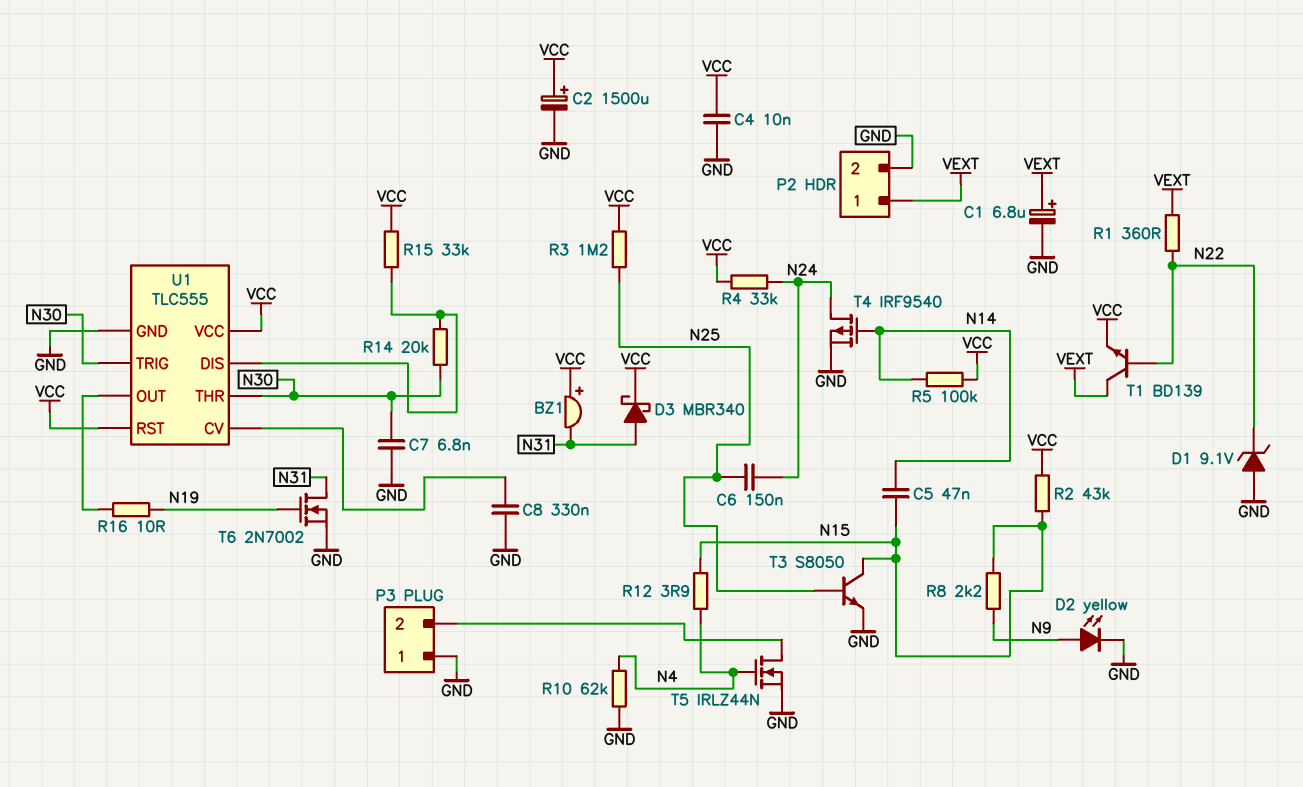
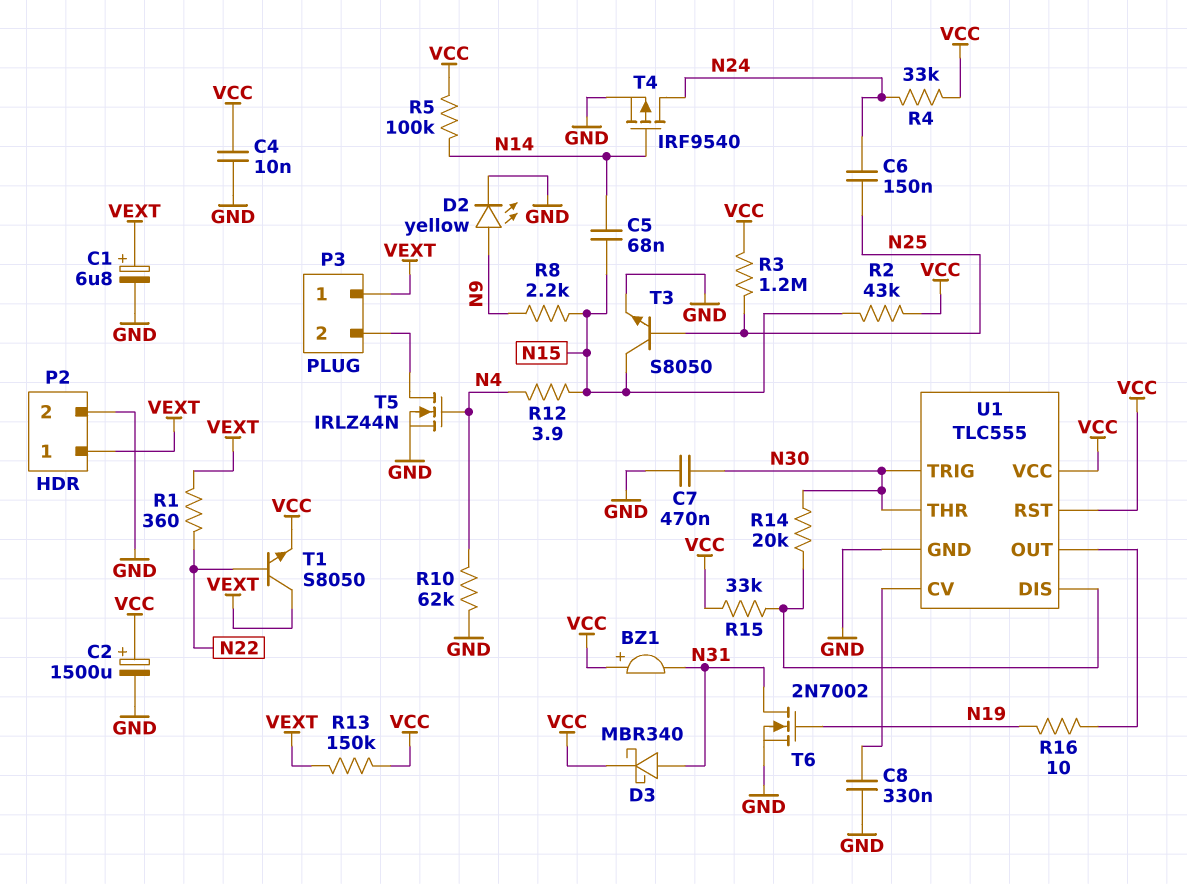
C5: 47nF (N14, N15) -> 68nF (N14, N15)
C7: 6.8nF (GND, N30) -> 470nF (GND, N30)
D1: zener 9.1V (A GND, K N22) -> none
P3 pin 1: GND -> VEXT
R13: none -> 150k (VCC, VEXT)
T1: NPN BD139 (B N22, C VEXT, E VCC) -> NPN S8050 (B N22, C VEXT, E VCC)

